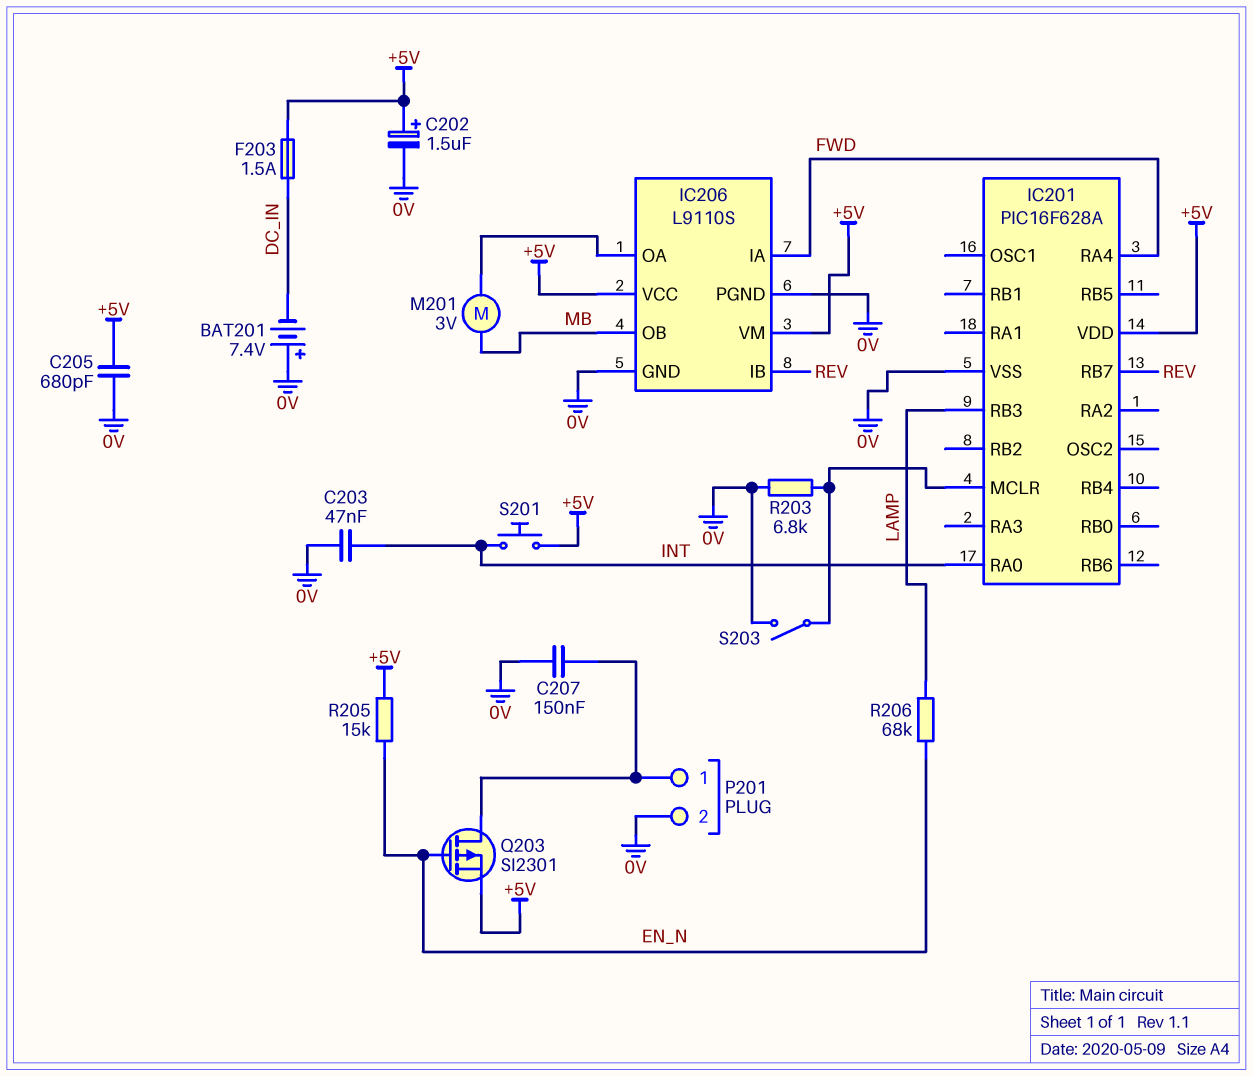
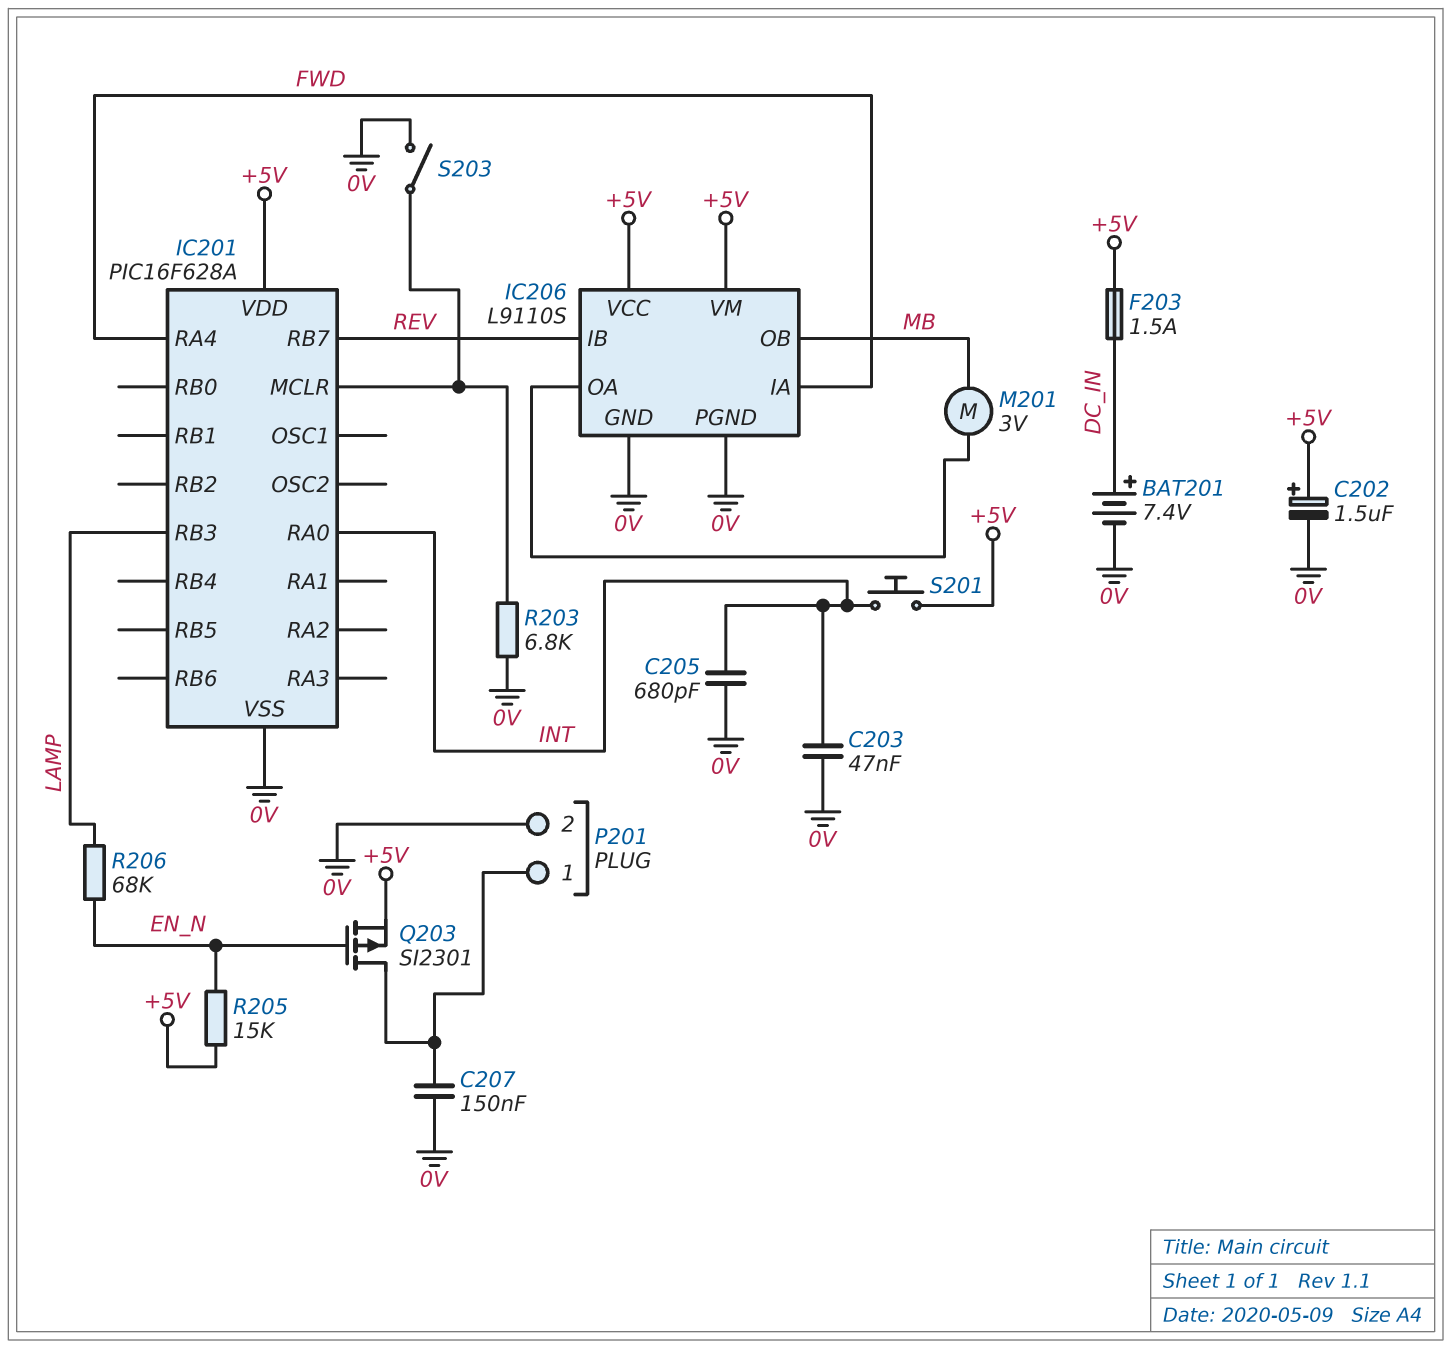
BAT201: 7.4V (plus 0V, minus DC_IN) -> 7.4V (plus DC_IN, minus 0V)
C205: 680pF (+5V, 0V) -> 680pF (0V, INT)

